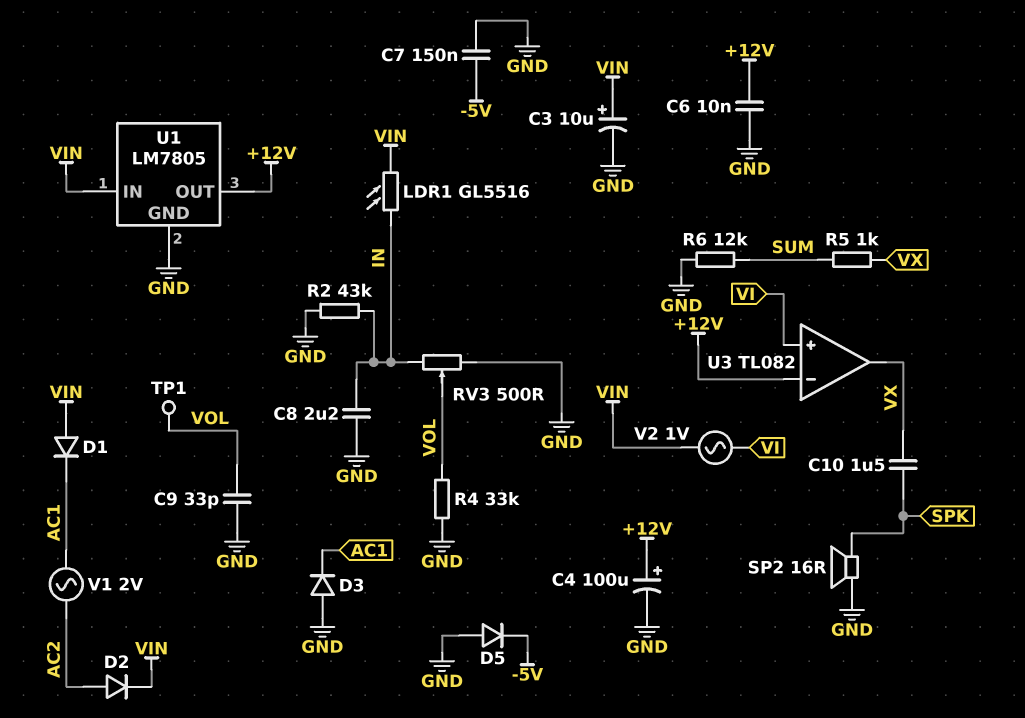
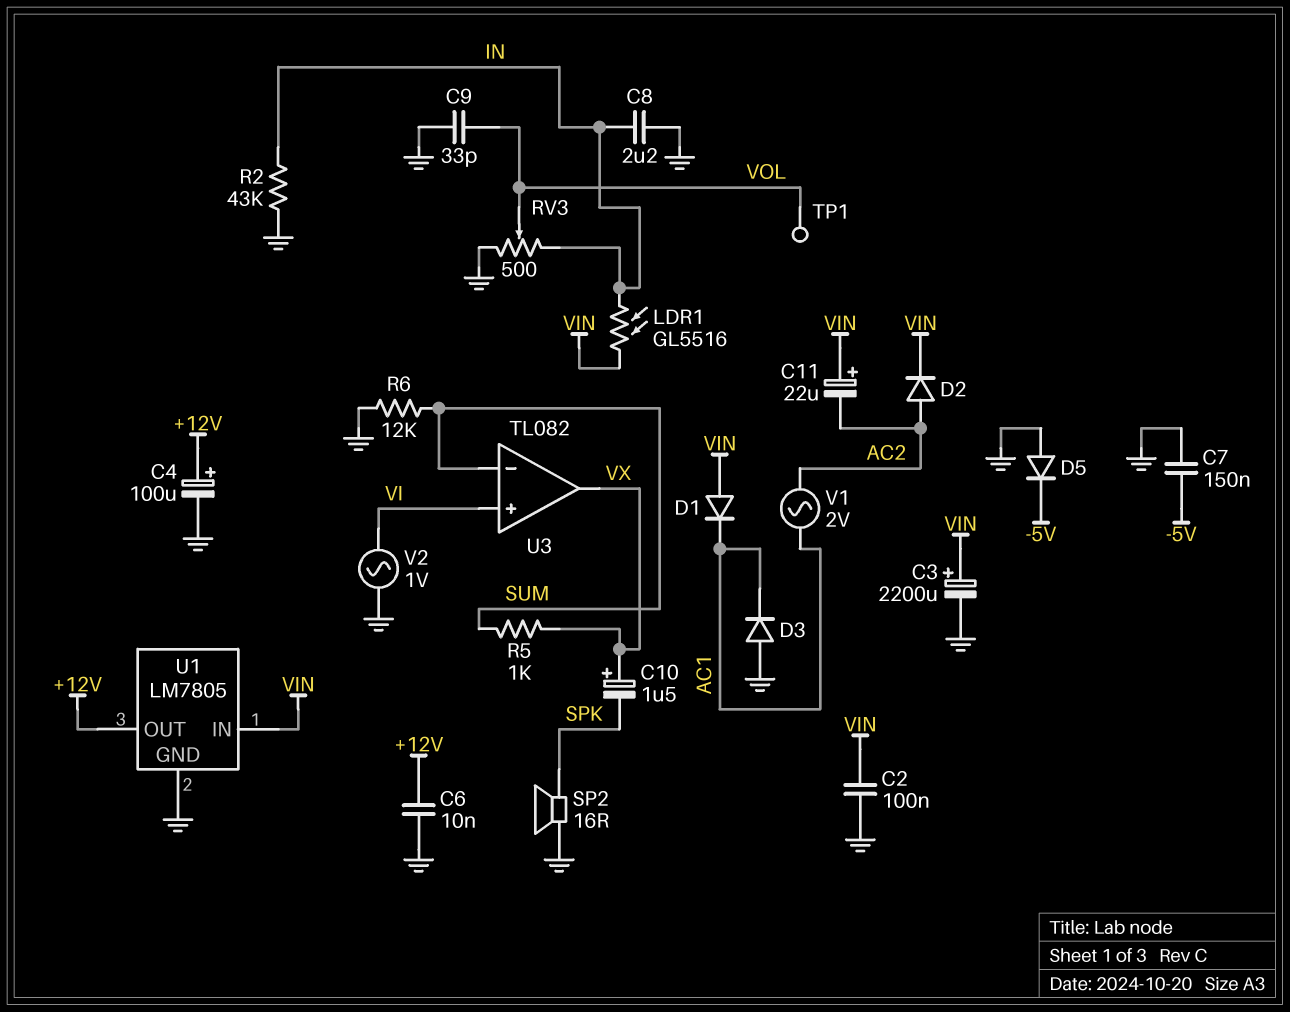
C2: none -> 100nF (GND, VIN)
C3: 10uF (plus VIN, minus GND) -> 2200uF (plus VIN, minus GND)
C10: 1.5uF (SPK, VX) -> 1.5uF (plus VX, minus SPK)
C11: none -> 22uF (plus VIN, minus AC2)
R4: 33k (GND, VOL) -> none
U3 pin in-: +12V -> SUM
V2: AC 1V (VI, VIN) -> AC 1V (GND, VI)

